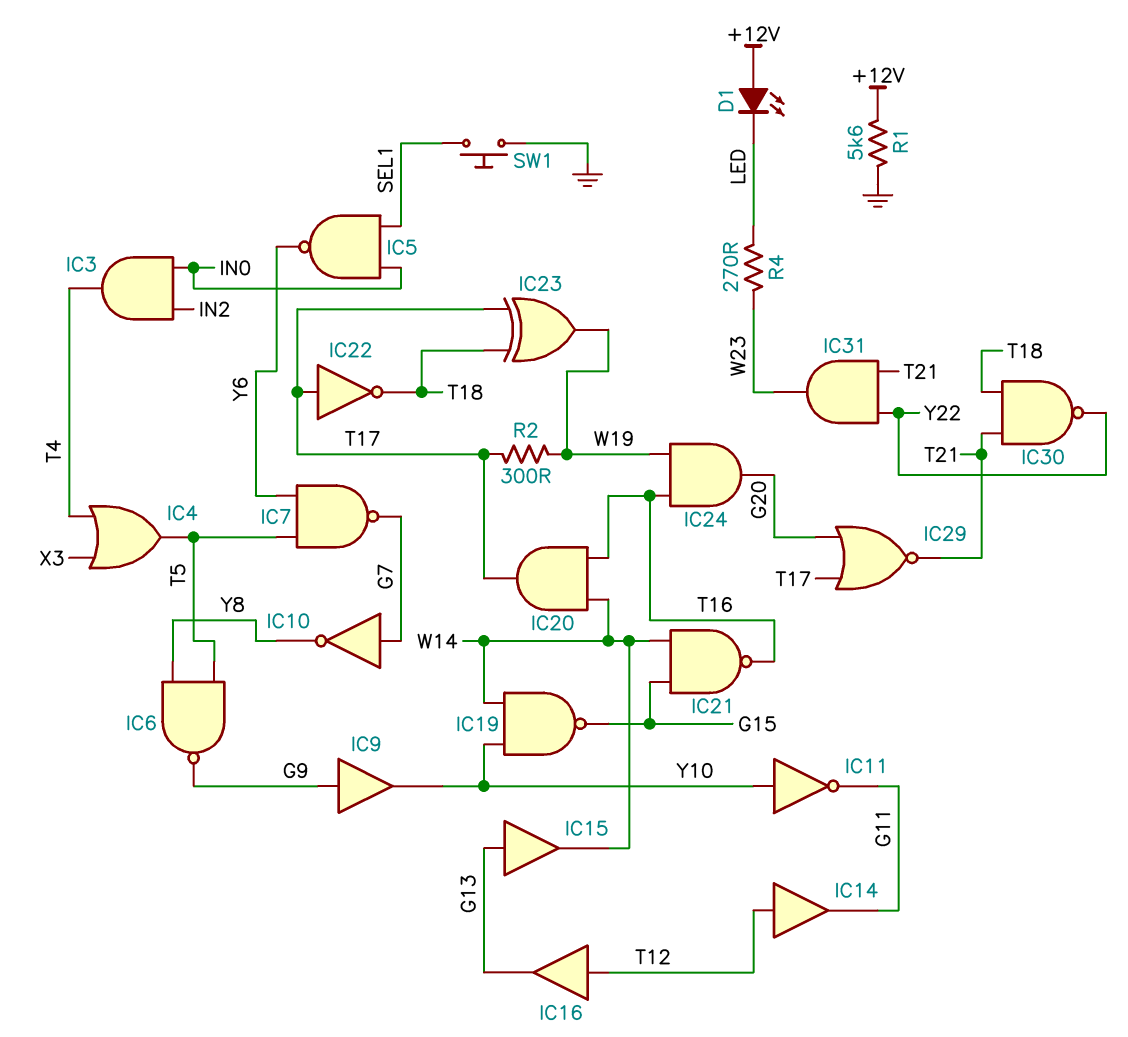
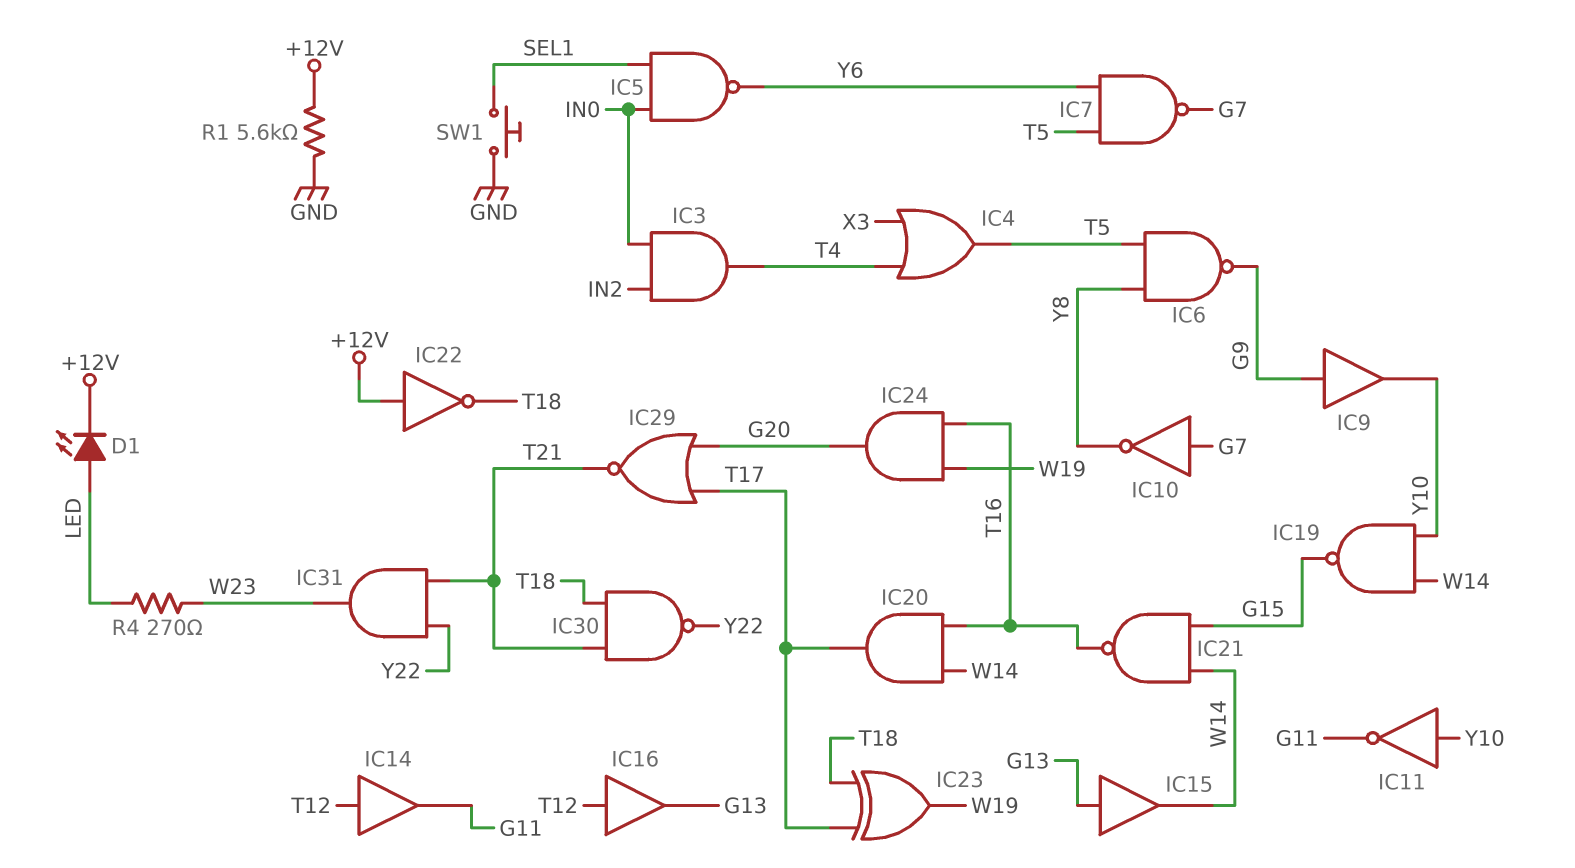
D1: LED (A +12V, K LED) -> LED (A LED, K +12V)
IC22: NOT (in T17, out T18) -> NOT (in +12V, out T18)
R2: 300 (T17, W19) -> none

